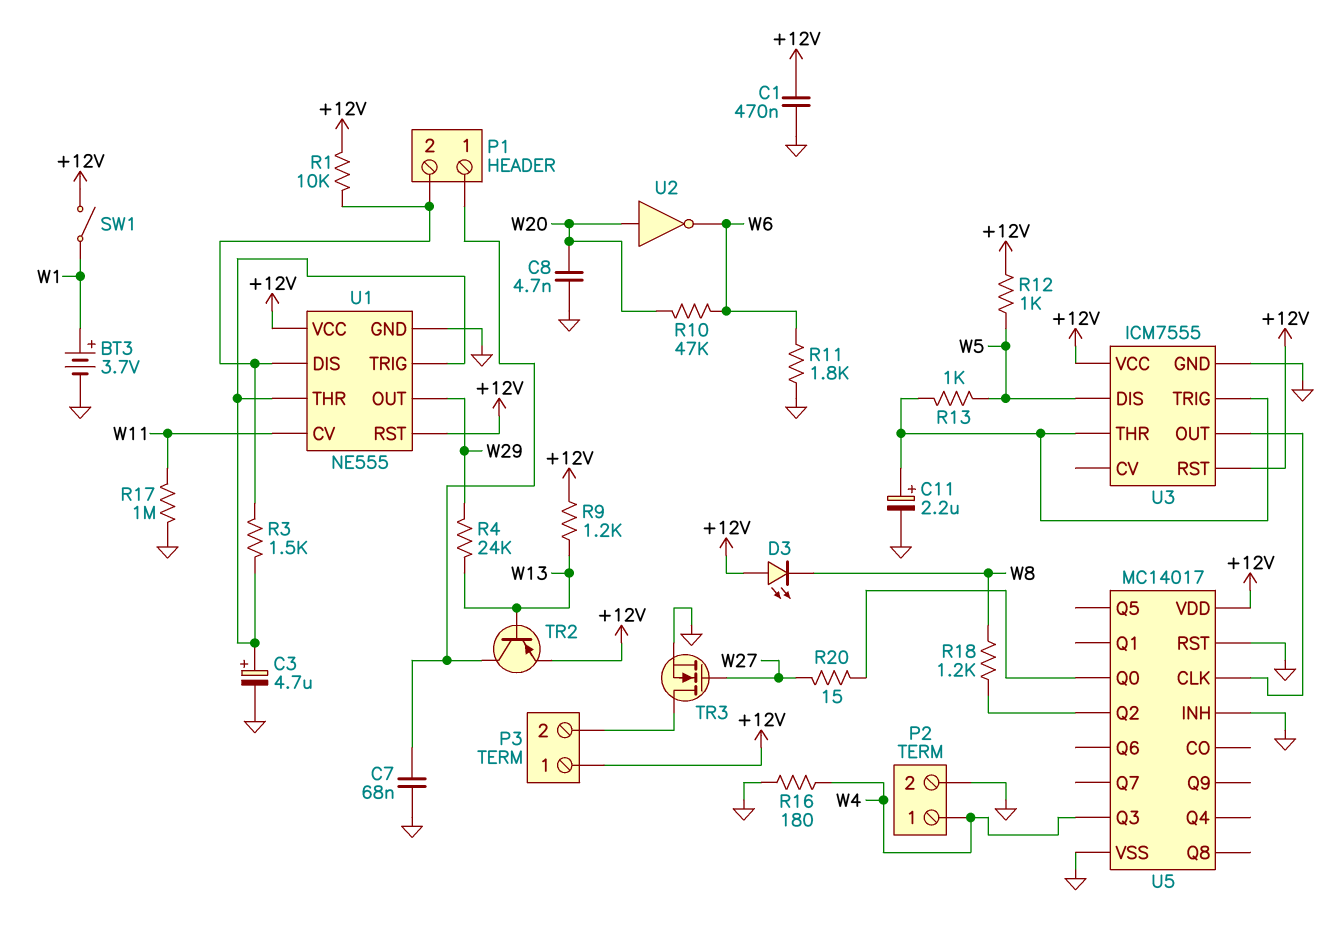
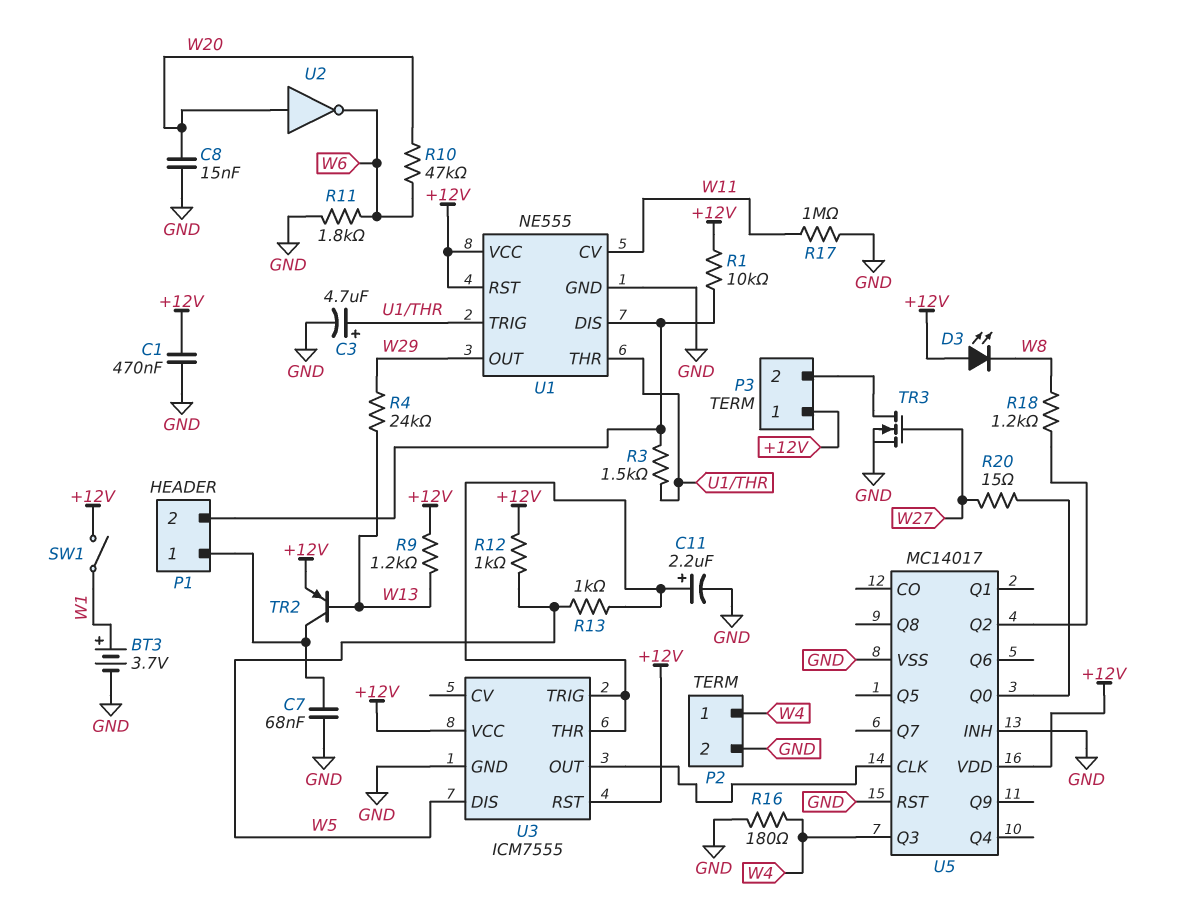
C8: 4.7nF (GND, W20) -> 15nF (GND, W20)

